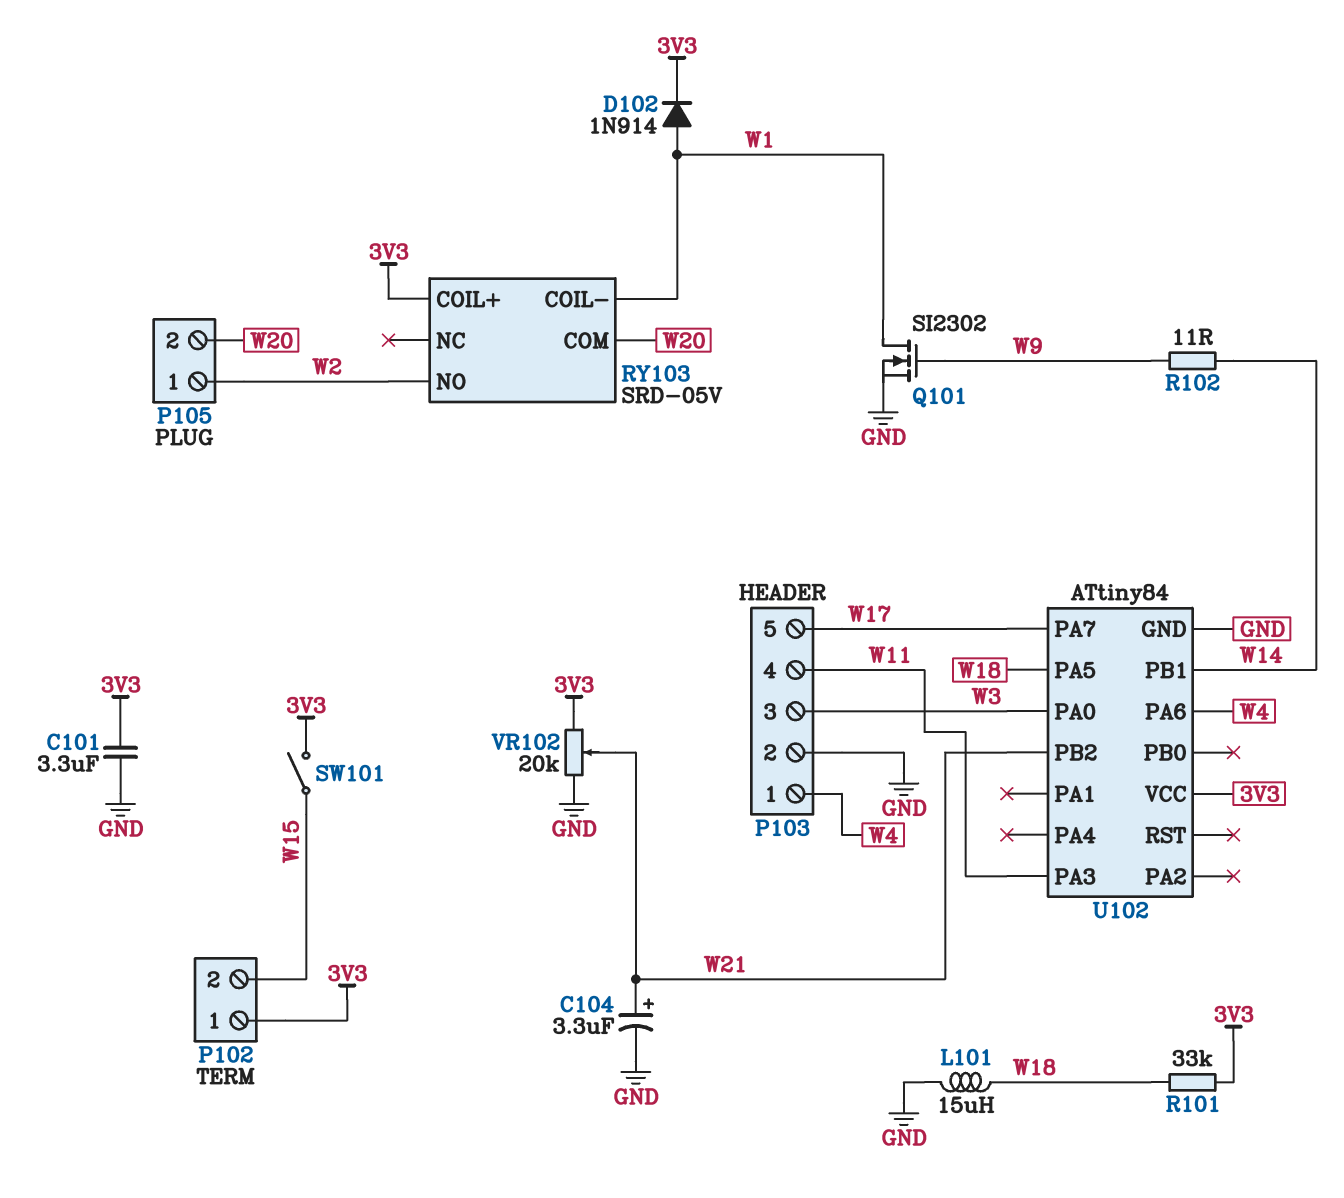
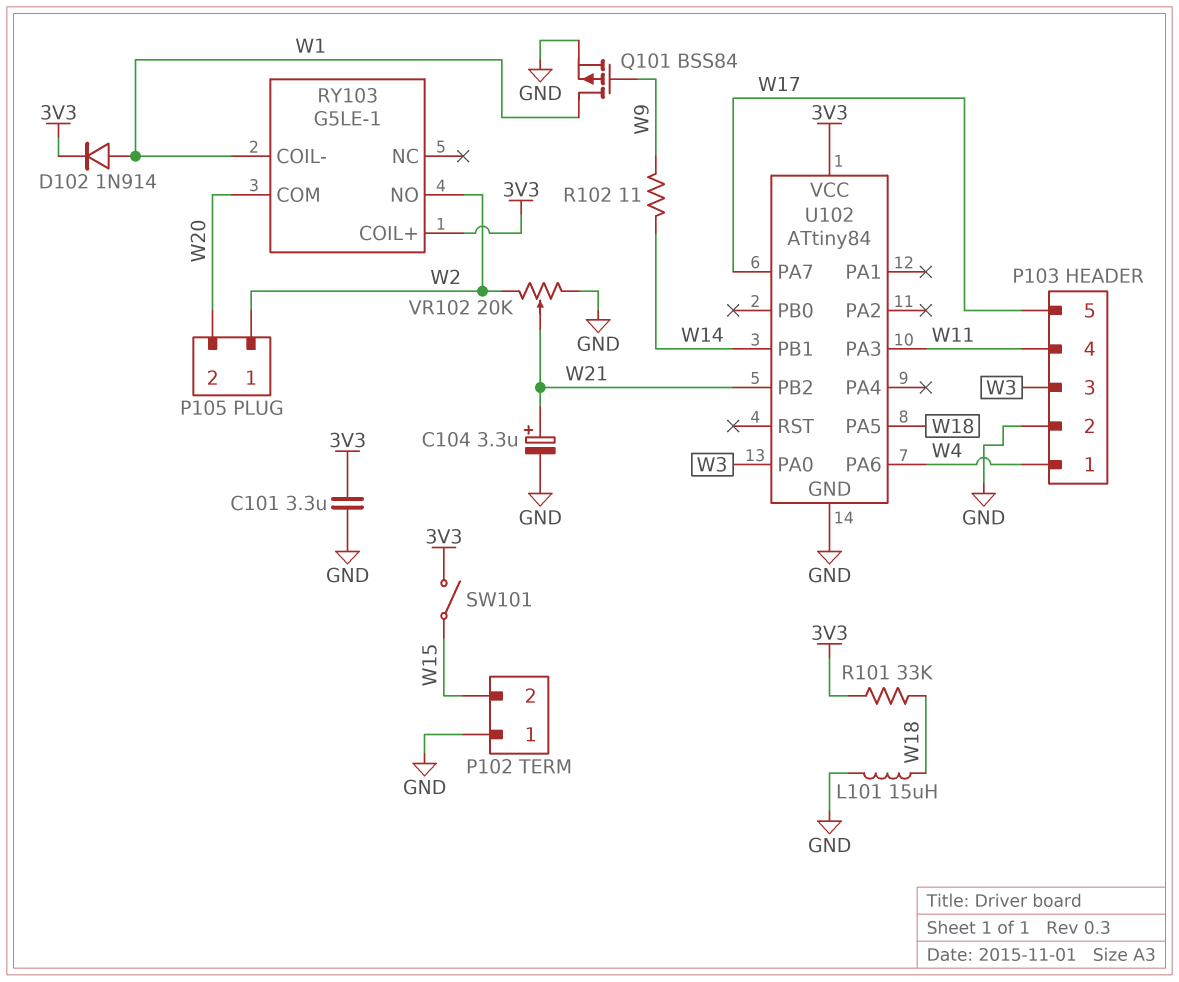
P102 pin 1: 3V3 -> GND
Q101: NMOS SI2302 (G W9, D W1, S GND) -> PMOS BSS84 (G W9, D W1, S GND)
RY103: SRD-05V -> G5LE-1
VR102: 20k (3V3, GND, wiper W21) -> 20k (GND, W2, wiper W21)

